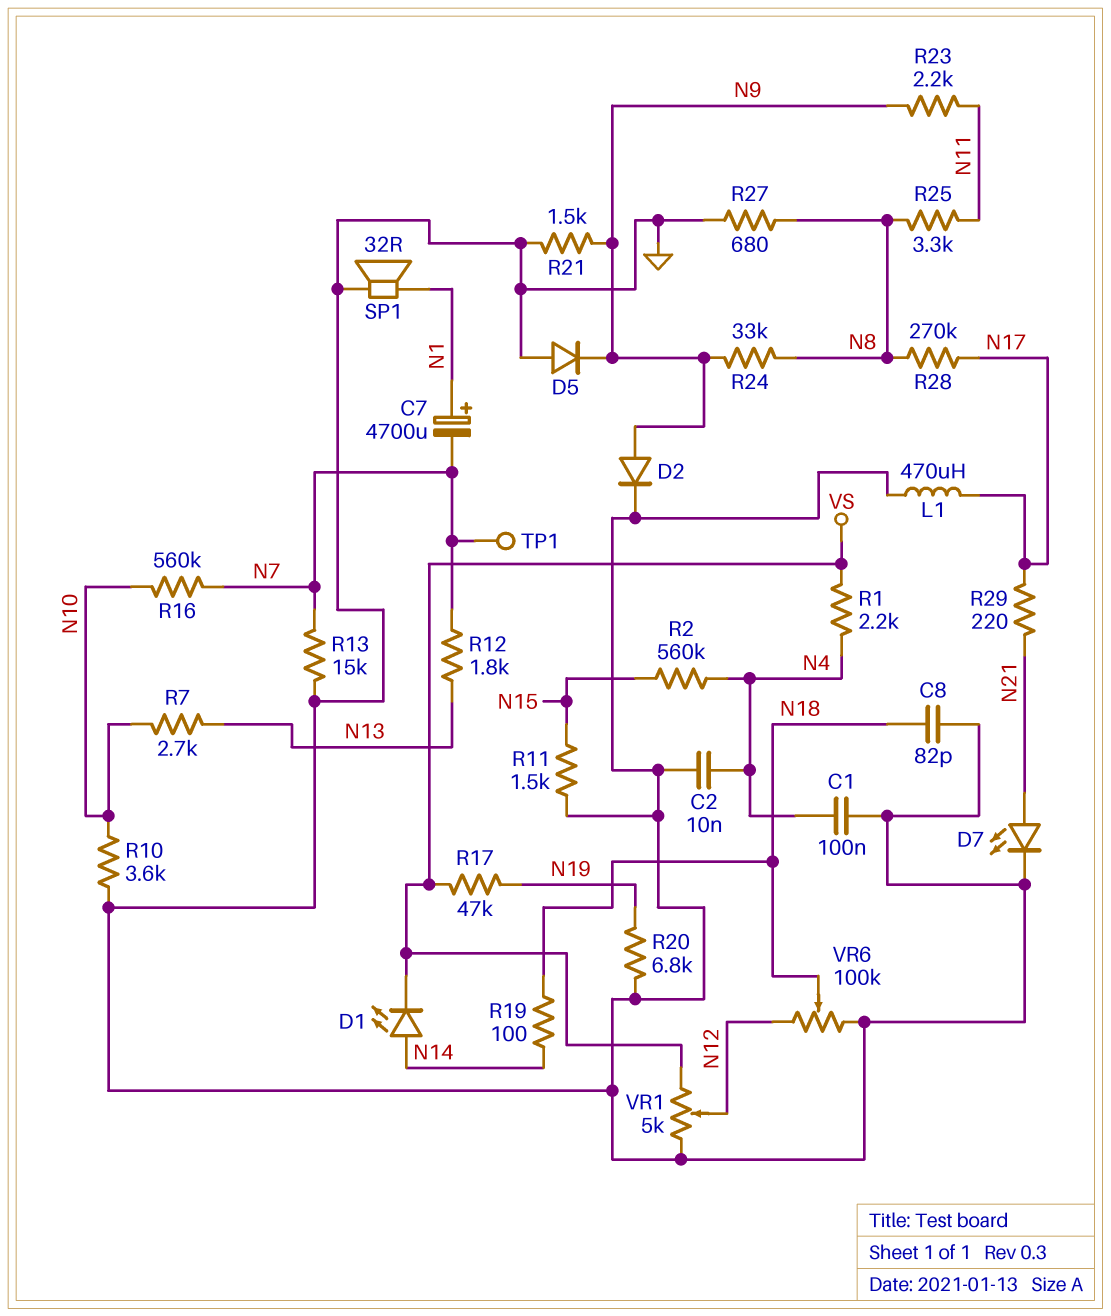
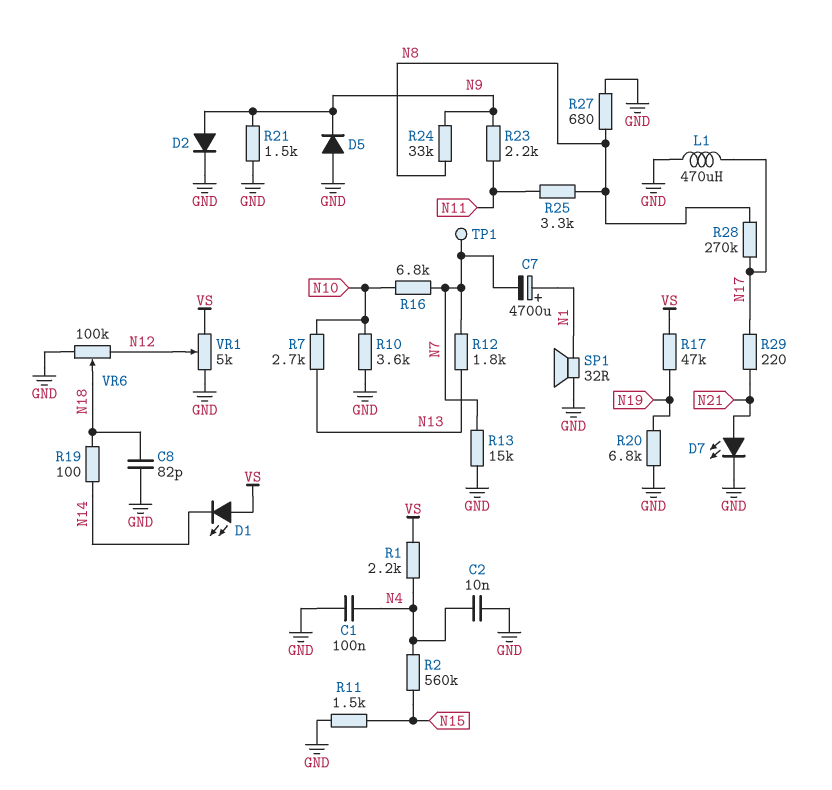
D1: LED (A N14, K VS) -> LED (A VS, K N14)
R16: 560k (N7, N10) -> 6.8k (N7, N10)

